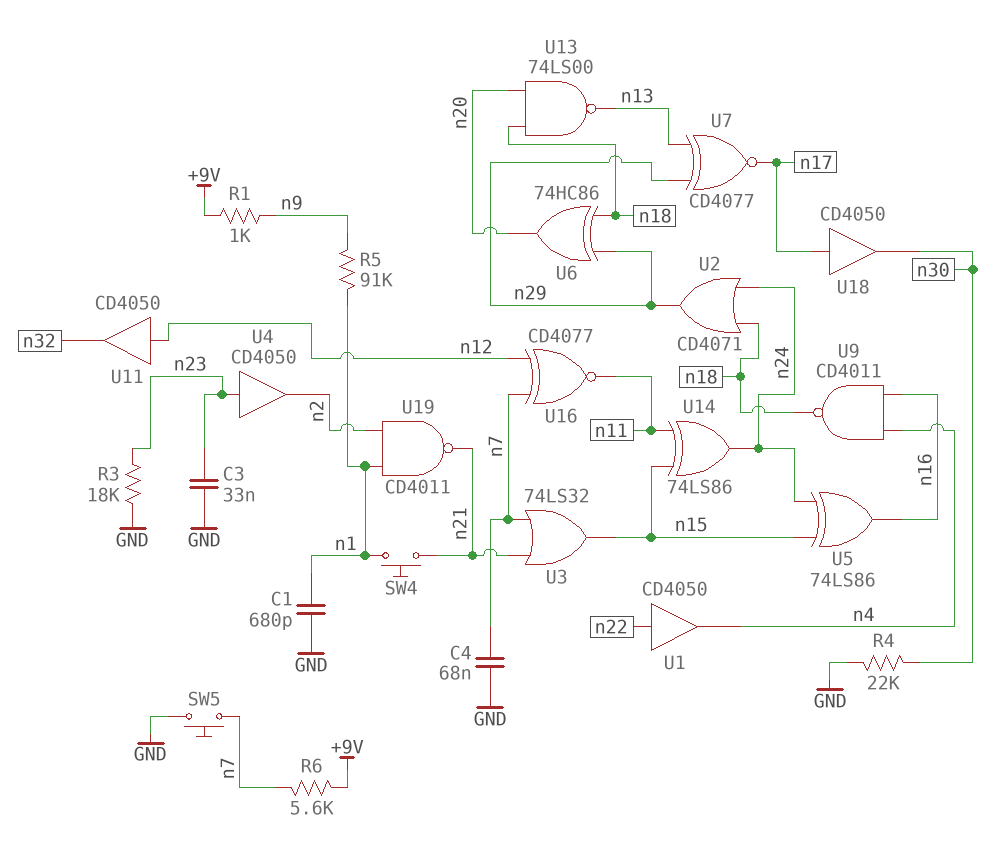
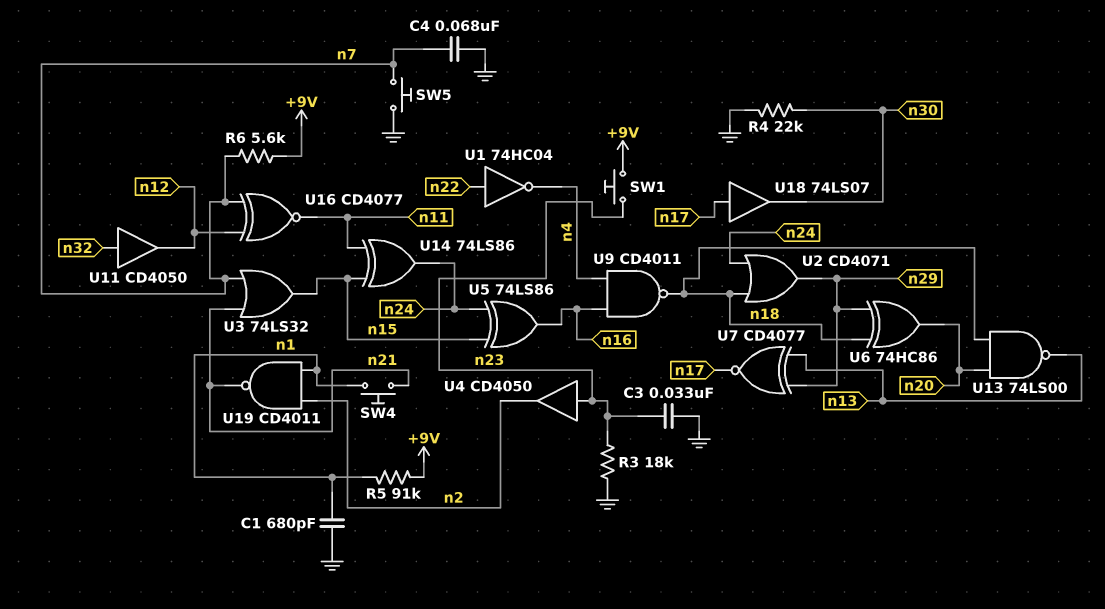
R1: 1k (+9V, n9) -> none
R5: 91k (n1, n9) -> 91k (+9V, n1)
SW1: none -> button (+9V, n23)
U1: buffer CD4050 (in n22, out n4) -> NOT 74HC04 (in n22, out n4)
U11: buffer CD4050 (in n12, out n32) -> buffer CD4050 (in n32, out n12)
U18: buffer CD4050 (in n17, out n30) -> buffer 74LS07 (in n17, out n30)

